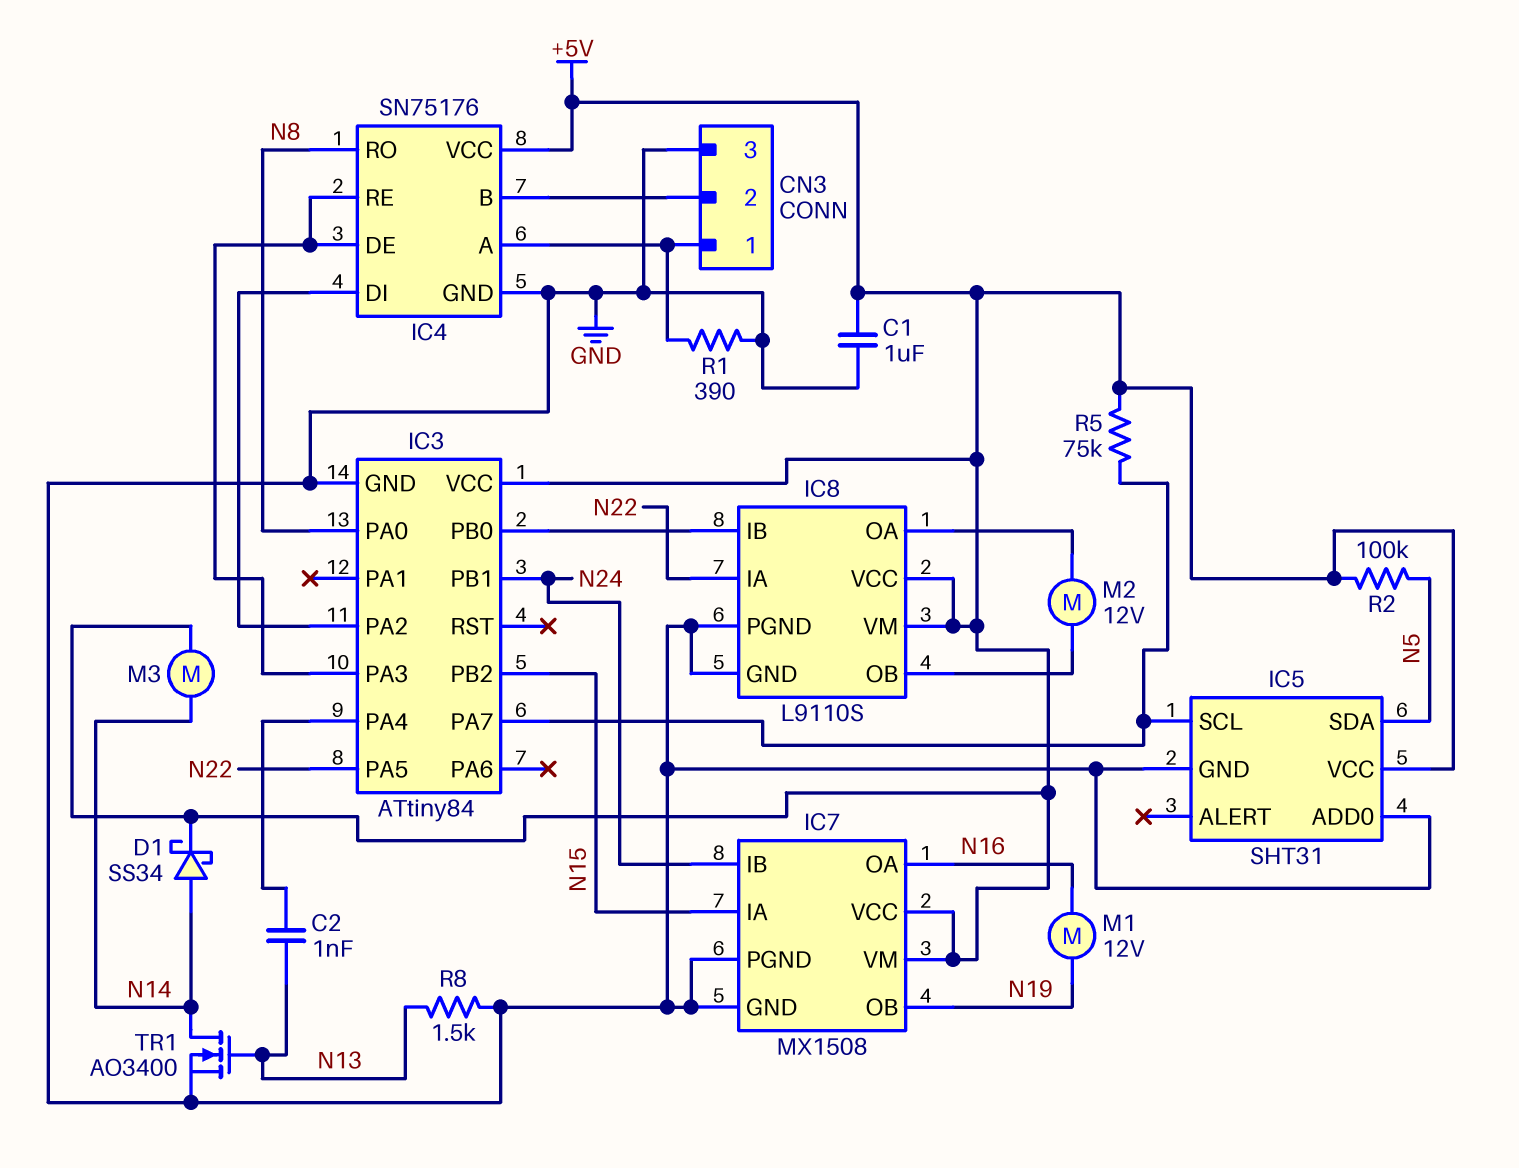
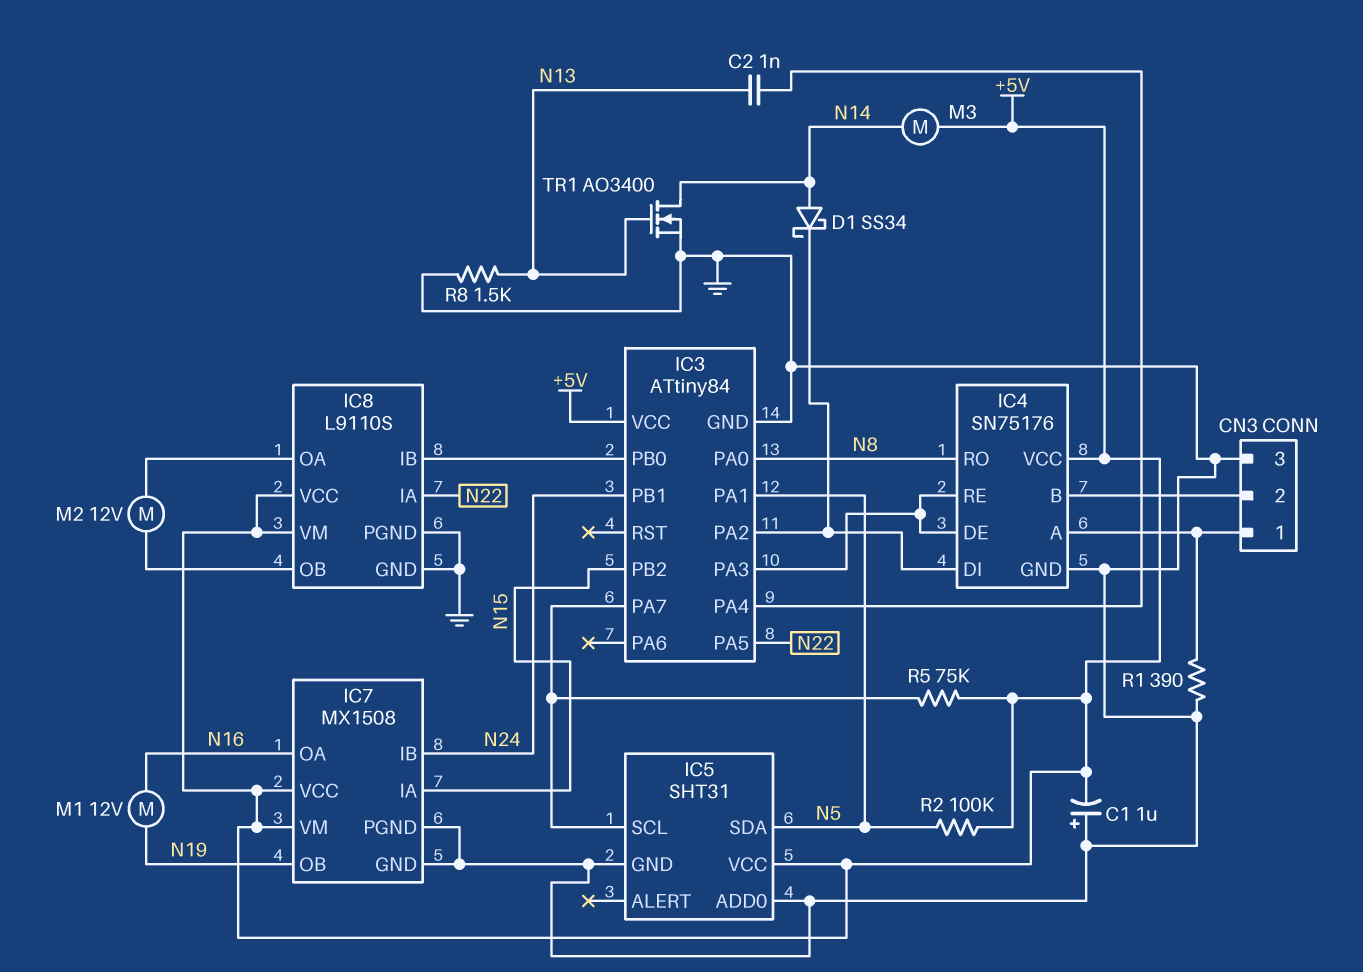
C1: 1uF (+5V, GND) -> 1uF (plus GND, minus +5V)
D1: schottky SS34 (A N14, K +5V) -> schottky SS34 (A N14, K IC3/PA2)
IC3 pin PA1: none -> N5

